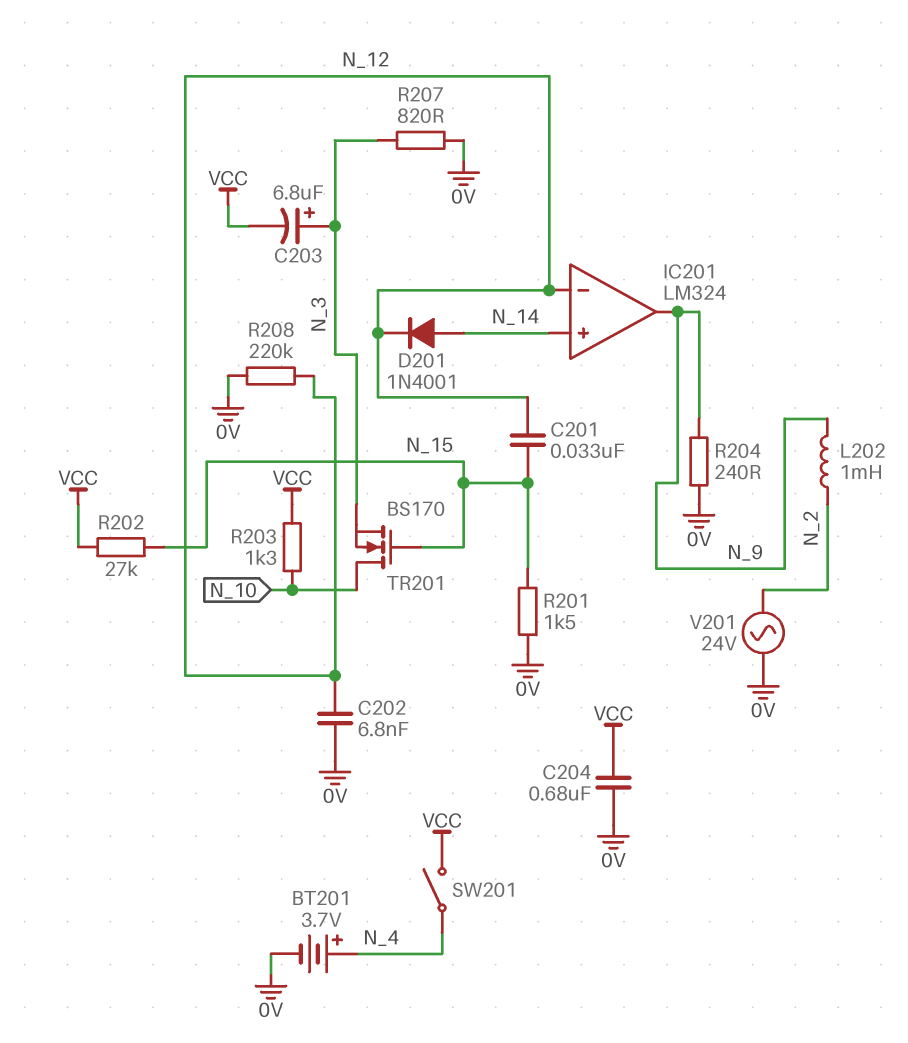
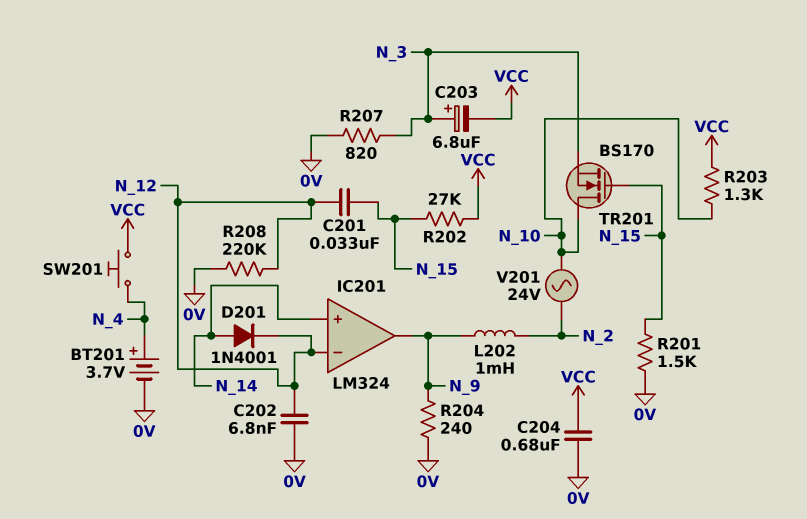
SW201: switch (N_4, VCC) -> button (N_4, VCC)
V201: AC 24V (0V, N_2) -> AC 24V (N_2, N_10)

